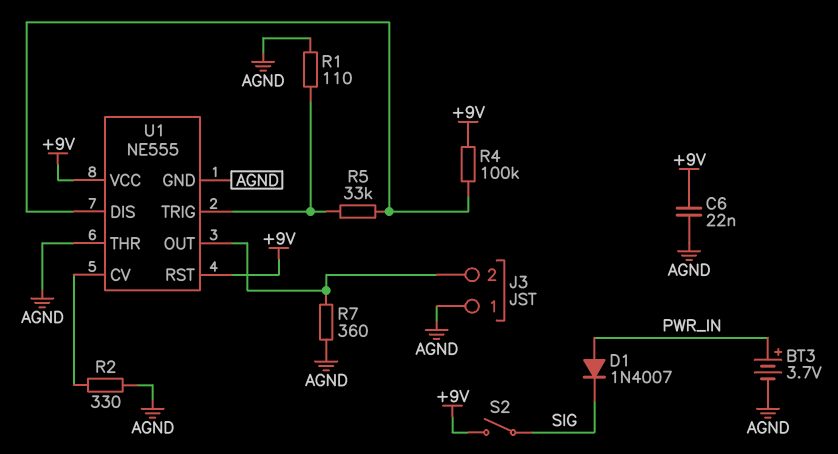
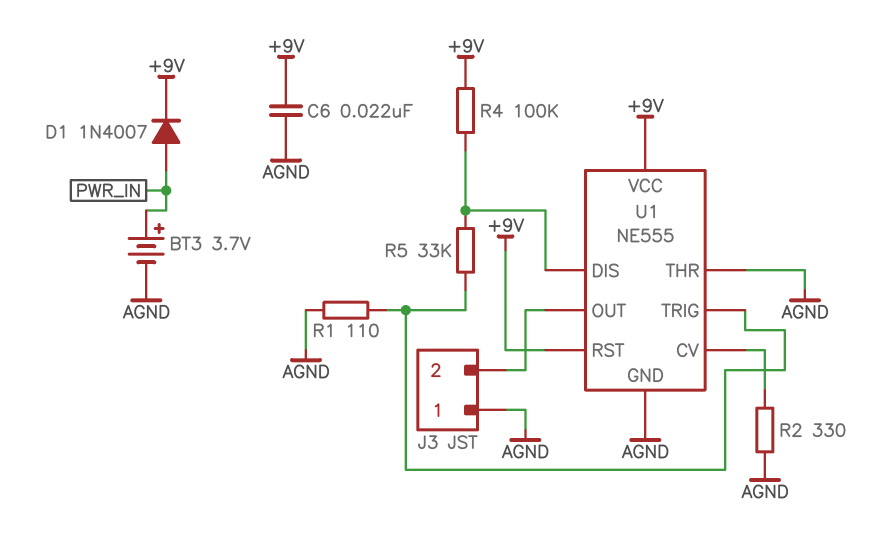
D1: diode 1N4007 (A PWR_IN, K SIG) -> diode 1N4007 (A PWR_IN, K +9V)
R7: 360 (AGND, J3/2) -> none
S2: switch (+9V, SIG) -> none

